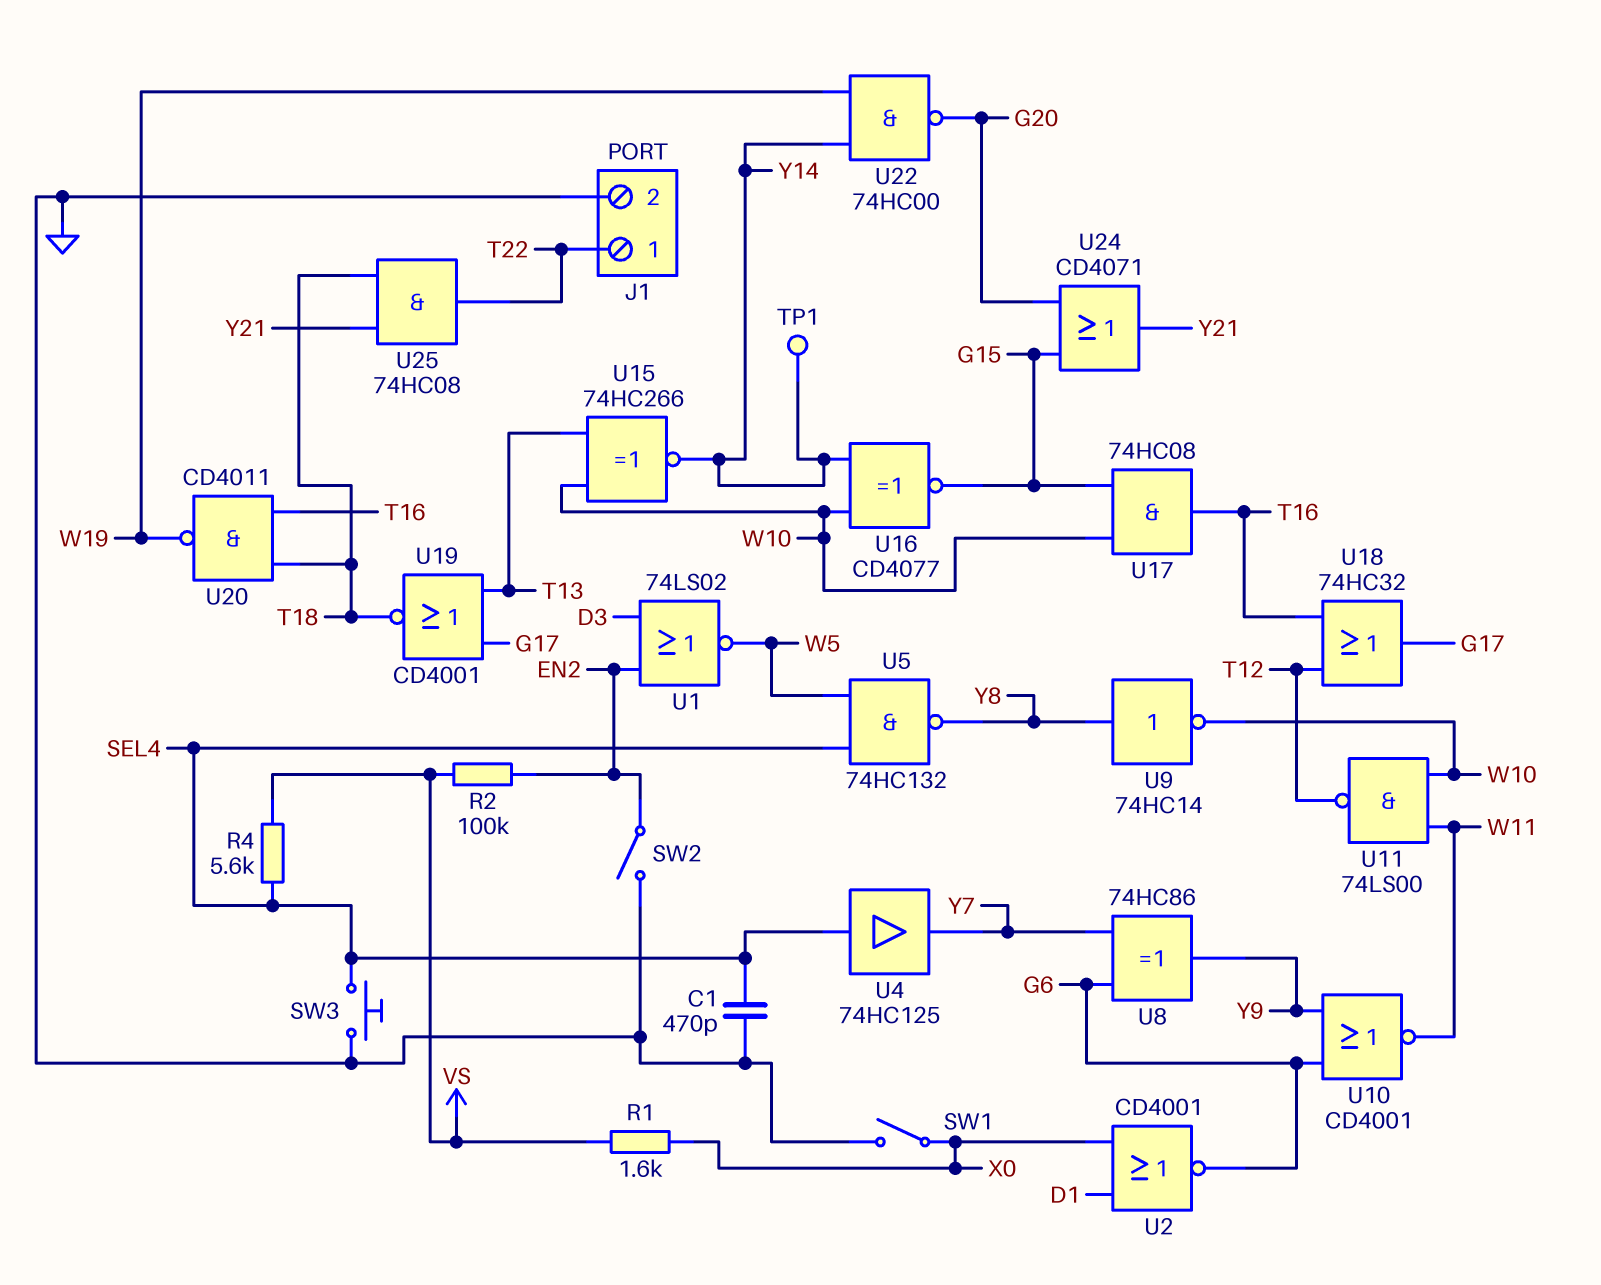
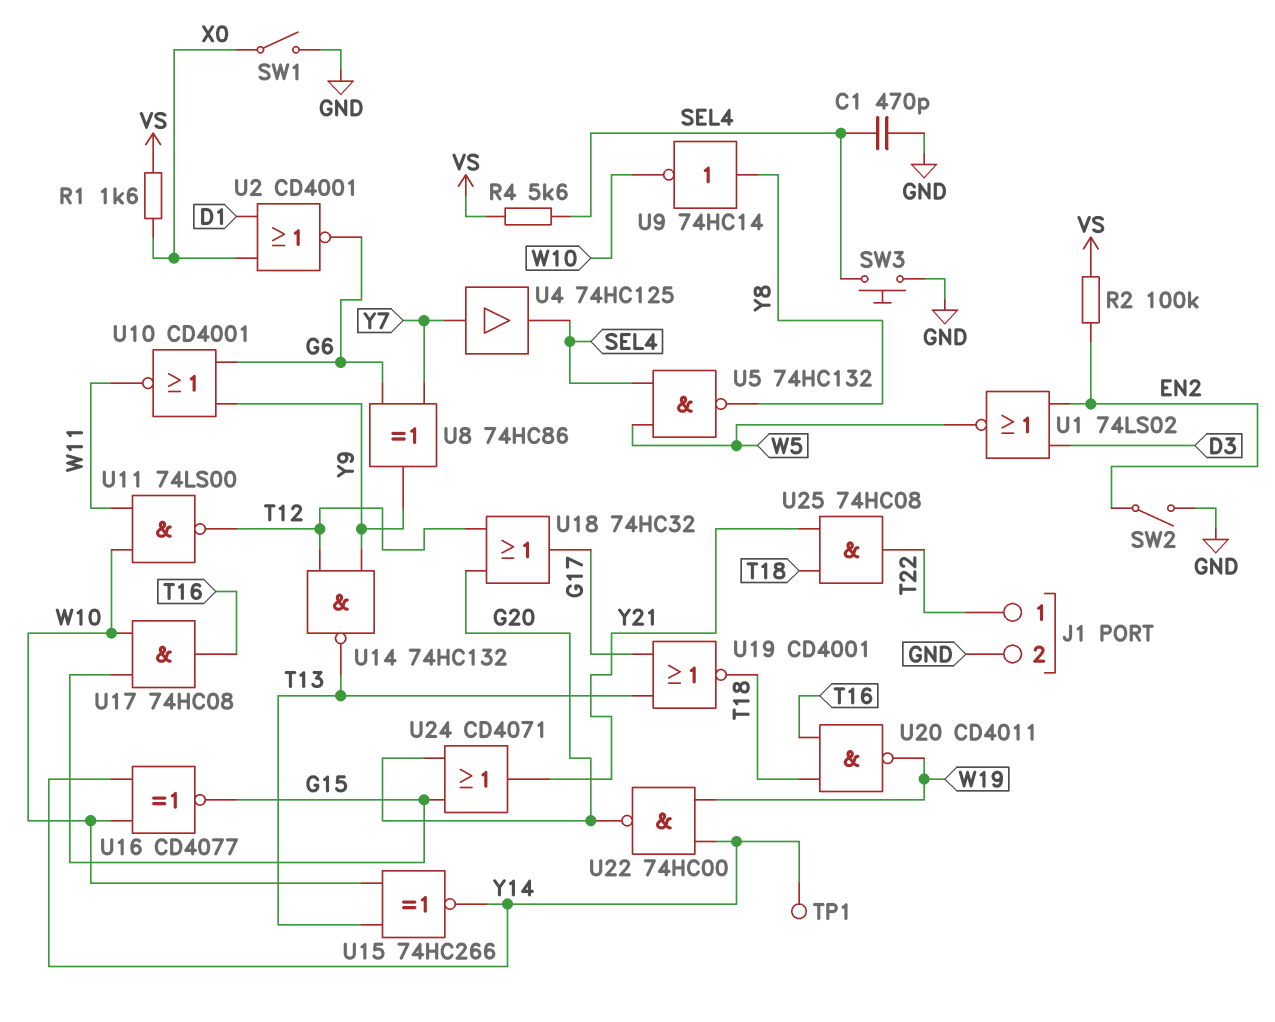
U4: buffer 74HC125 (in SEL4, out Y7) -> buffer 74HC125 (in Y7, out SEL4)
U14: none -> NAND 74HC132 (in T12, in Y9, out T13)
U18: OR 74HC32 (in T12, in T16, out G17) -> OR 74HC32 (in G20, in T12, out G17)

